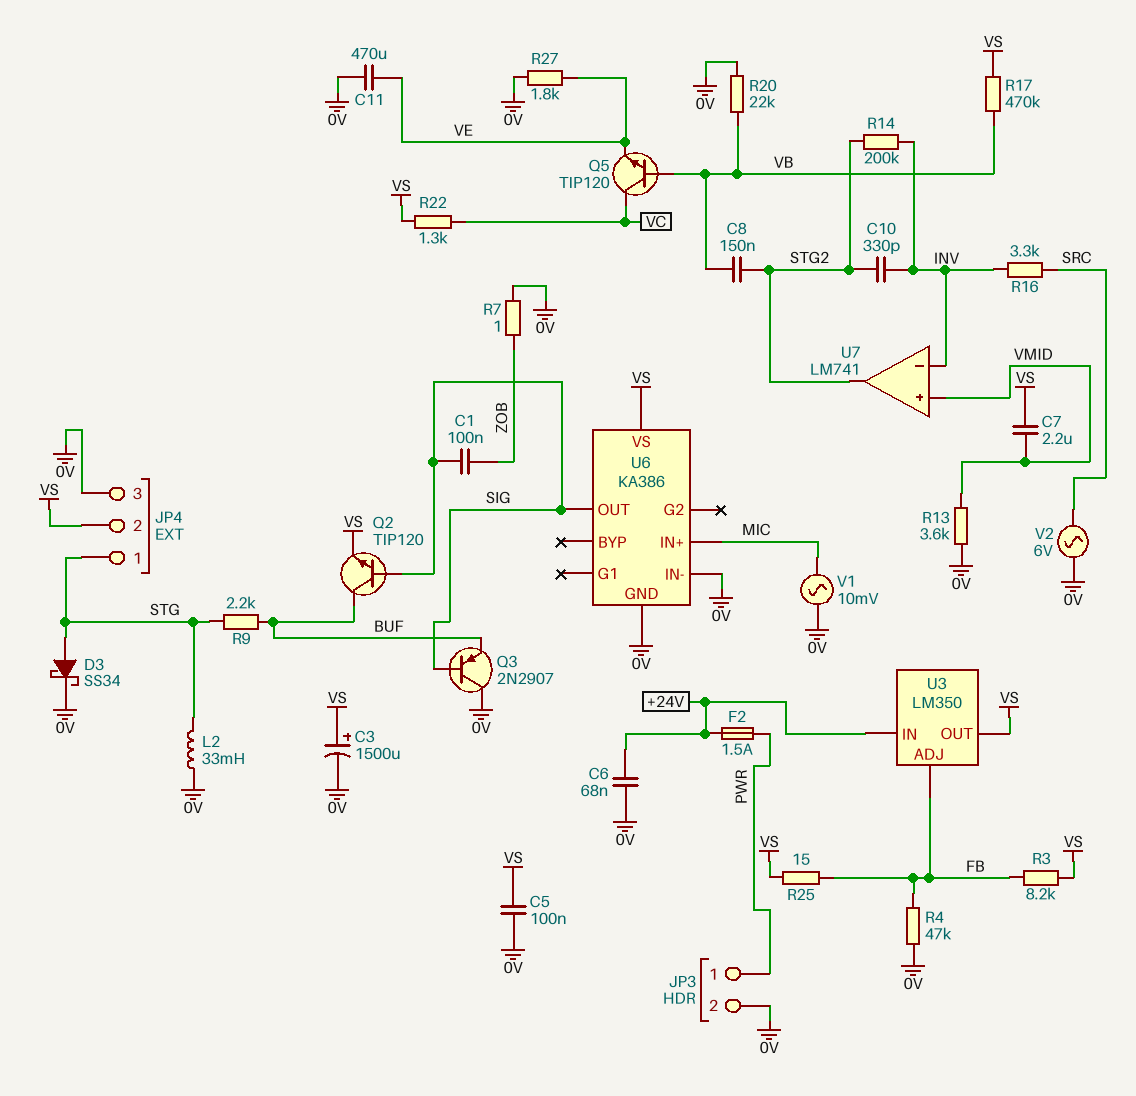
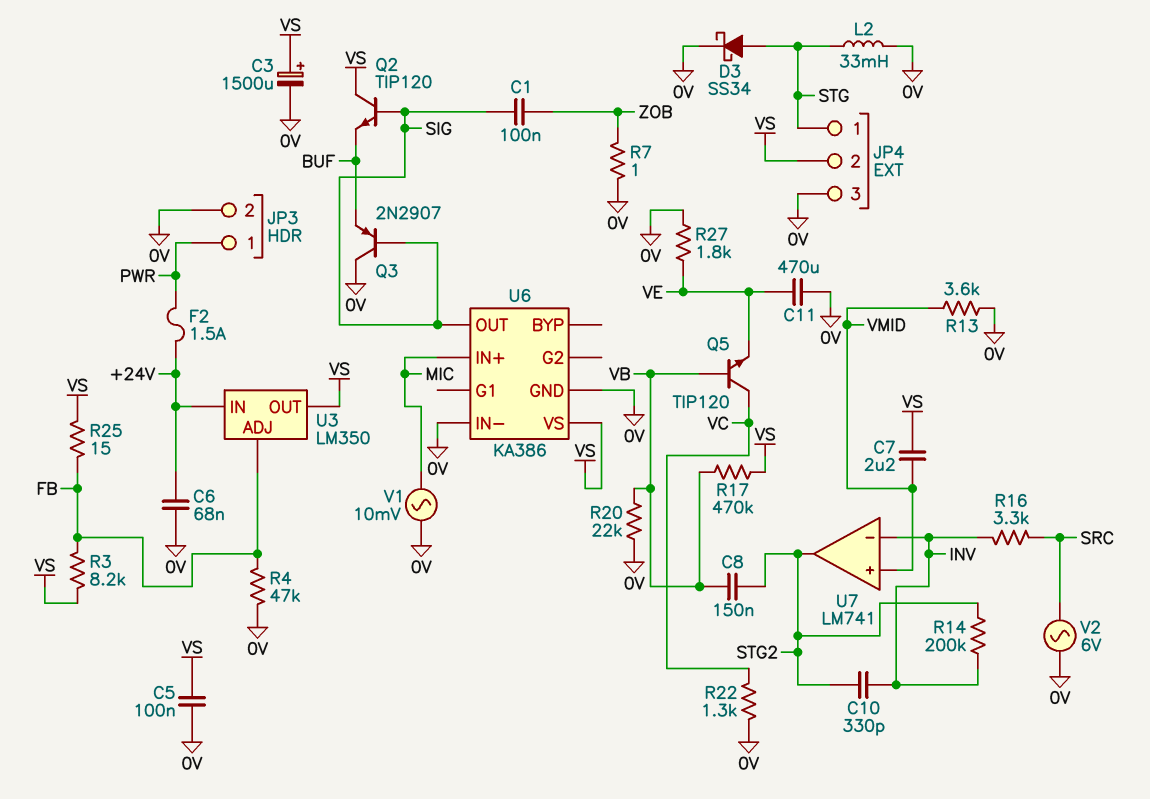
Q2: NPN TIP120 (B SIG, C BUF, E VS) -> NPN TIP120 (B SIG, C VS, E BUF)
R9: 2.2k (BUF, STG) -> none
R22: 1.3k (VC, VS) -> 1.3k (0V, VC)

